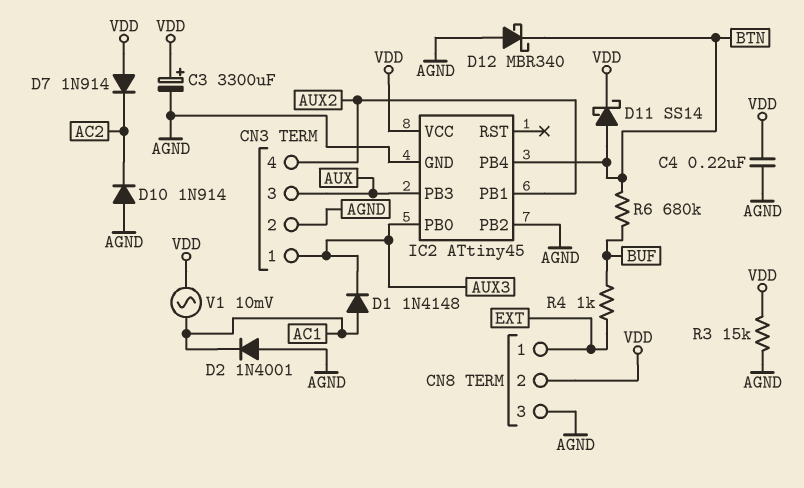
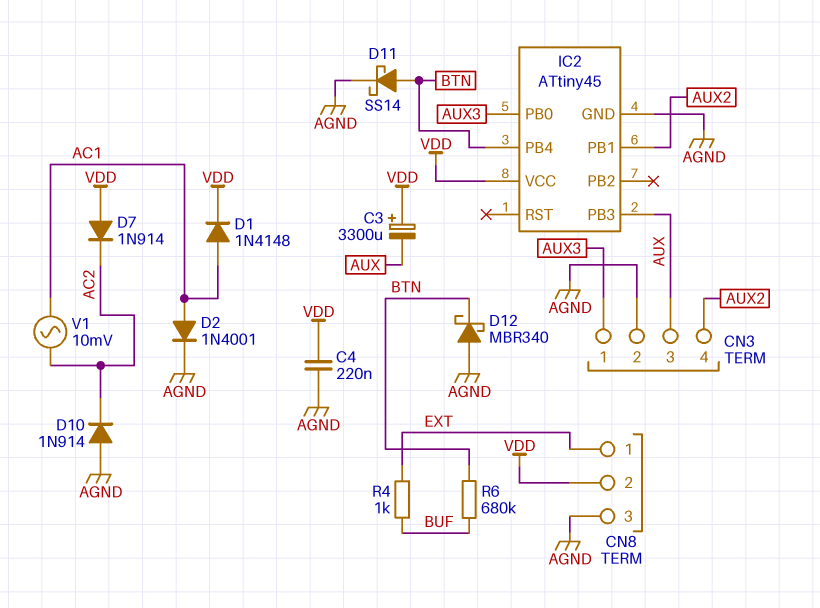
C3: 3300uF (plus VDD, minus AGND) -> 3300uF (plus VDD, minus AUX)
D1: diode 1N4148 (A AC1, K AUX3) -> diode 1N4148 (A AC1, K VDD)
D2: diode 1N4001 (A AGND, K AC1) -> diode 1N4001 (A AC1, K AGND)
D11: schottky SS14 (A BTN, K VDD) -> schottky SS14 (A BTN, K AGND)
IC2 pin PB2: AGND -> none
R3: 15k (AGND, VDD) -> none
V1: AC 10mV (AC1, VDD) -> AC 10mV (AC1, AC2)

